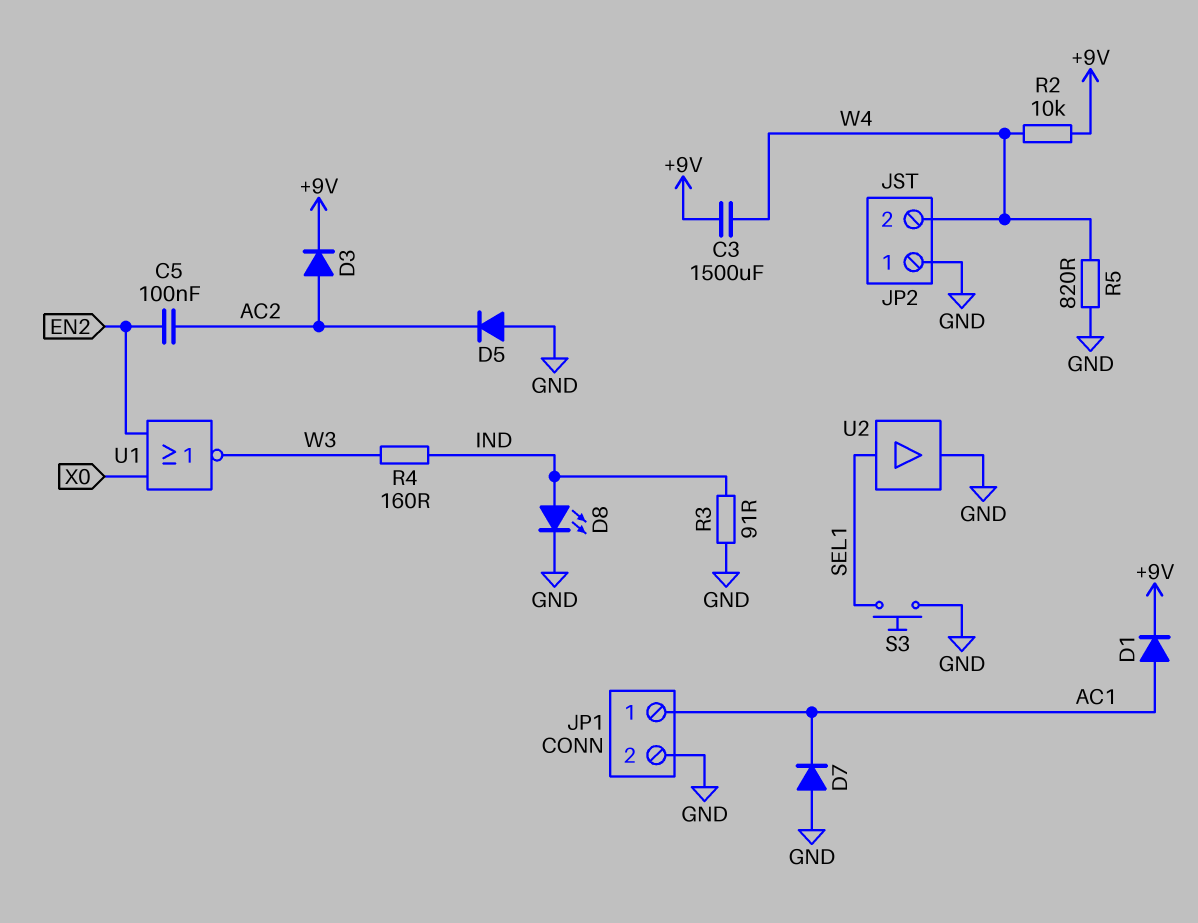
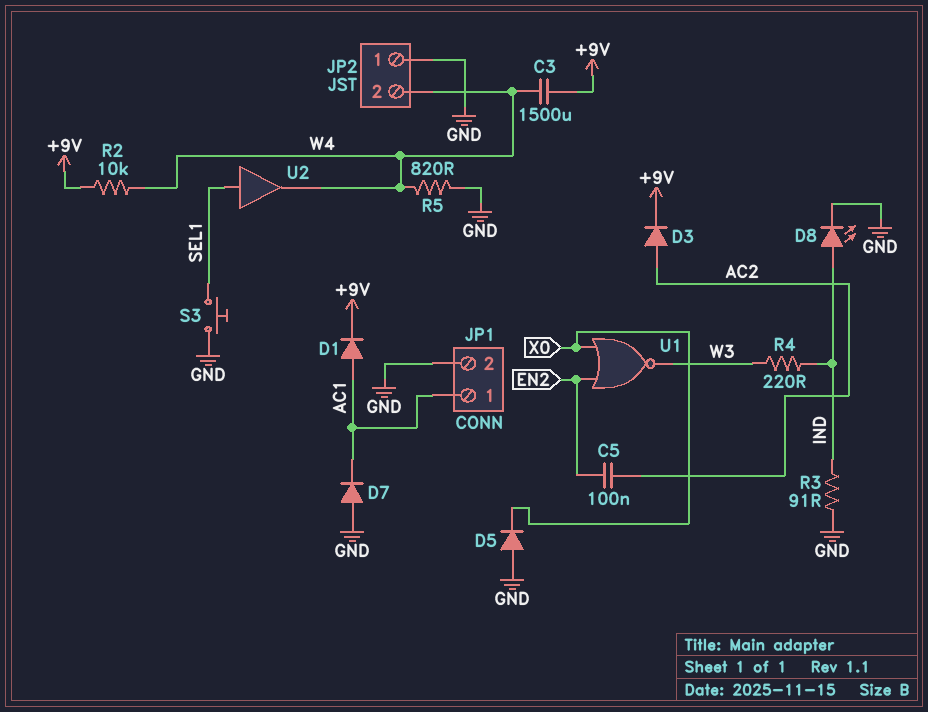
D5: diode (A GND, K AC2) -> diode (A GND, K X0)
R4: 160 (IND, W3) -> 220 (IND, W3)
U2: buffer (in SEL1, out GND) -> buffer (in SEL1, out W4)

